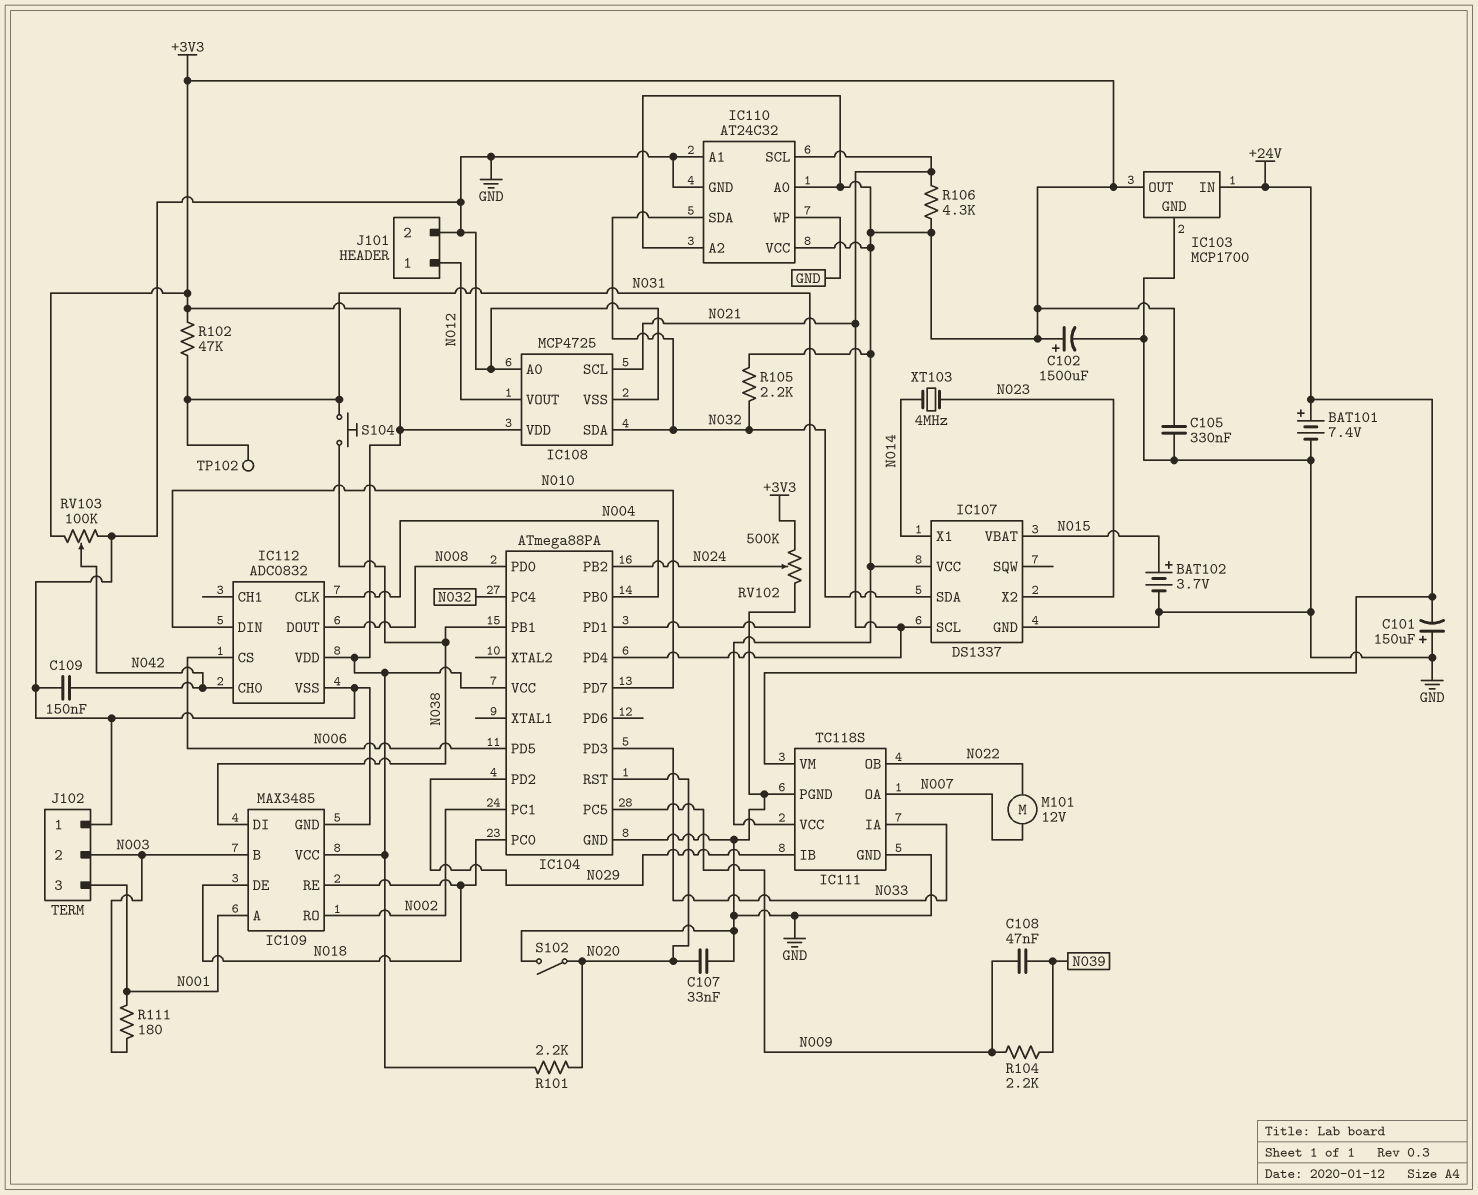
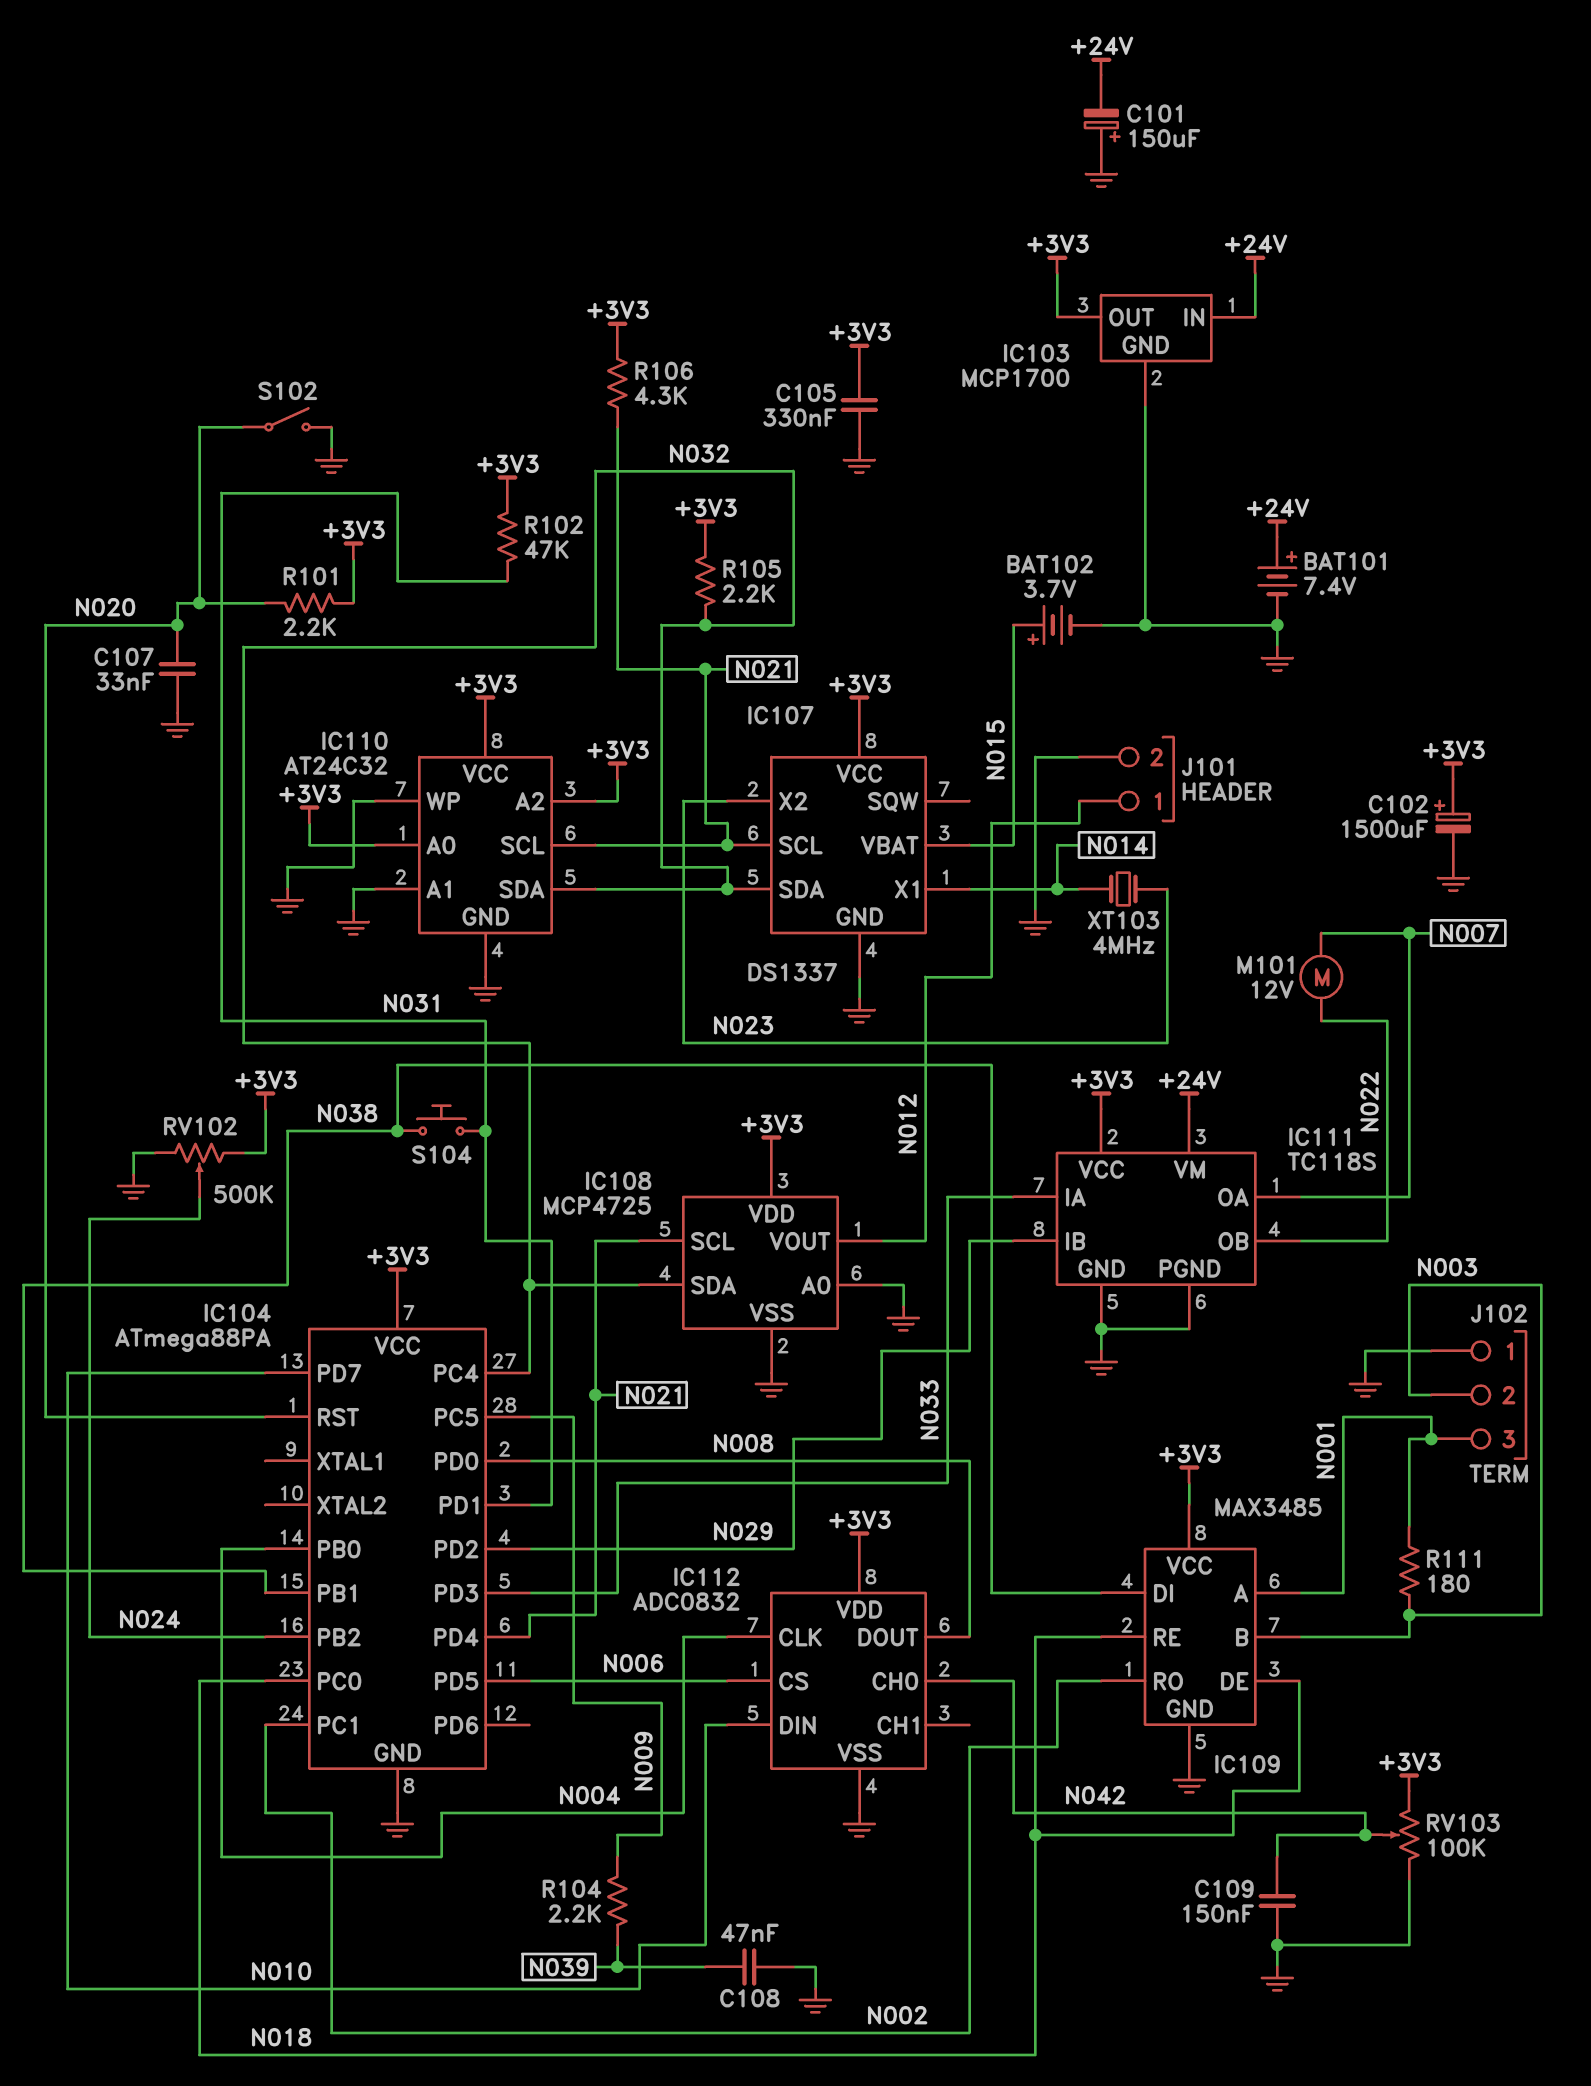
C108: 47nF (N009, N039) -> 47nF (GND, N039)
TP102: test point (N031) -> none

